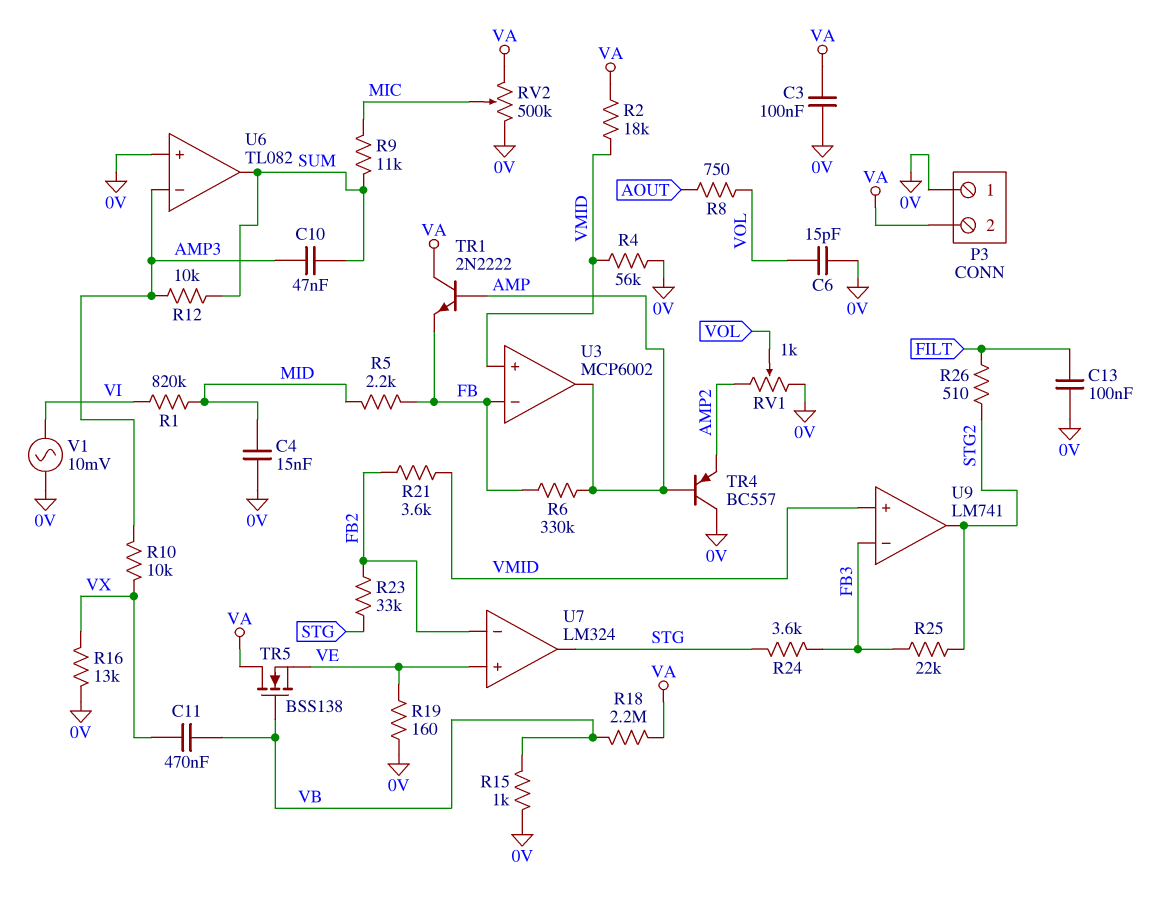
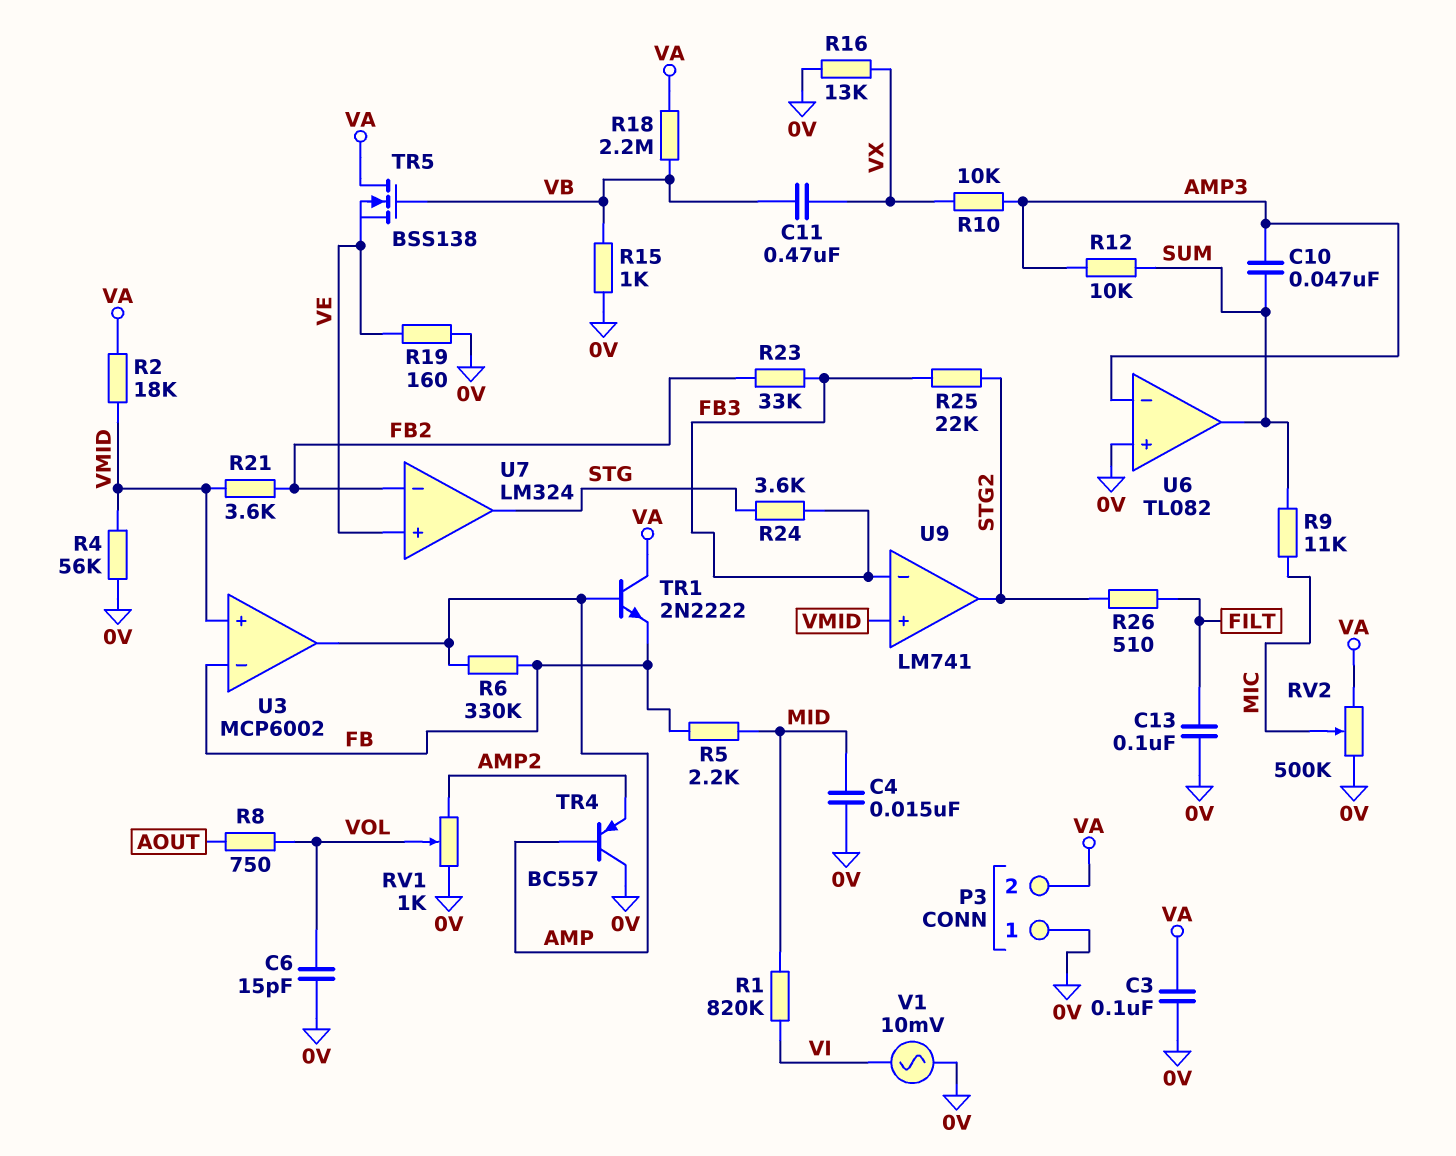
R23: 33k (FB2, STG) -> 33k (FB2, FB3)

